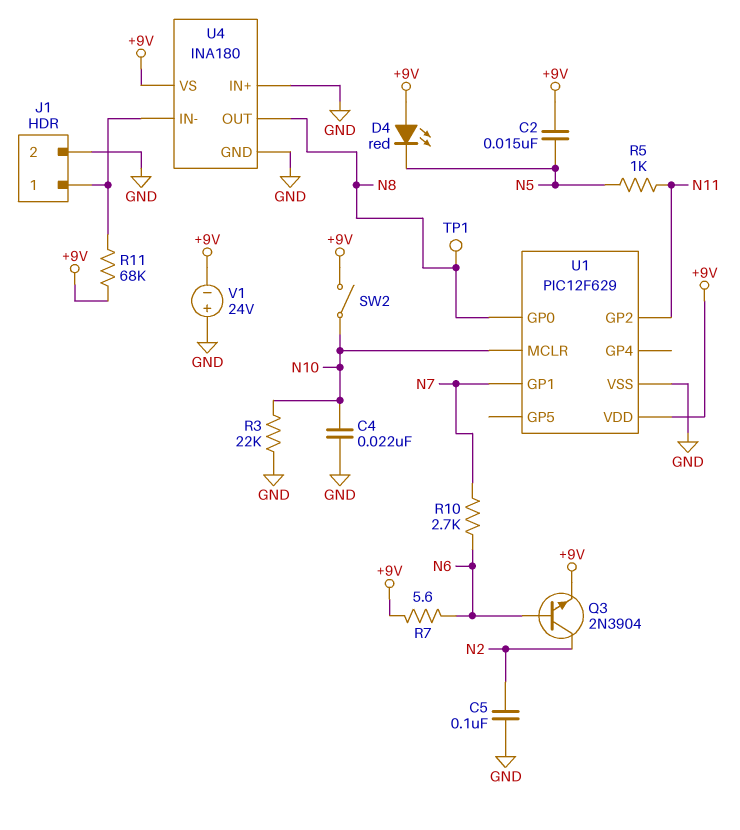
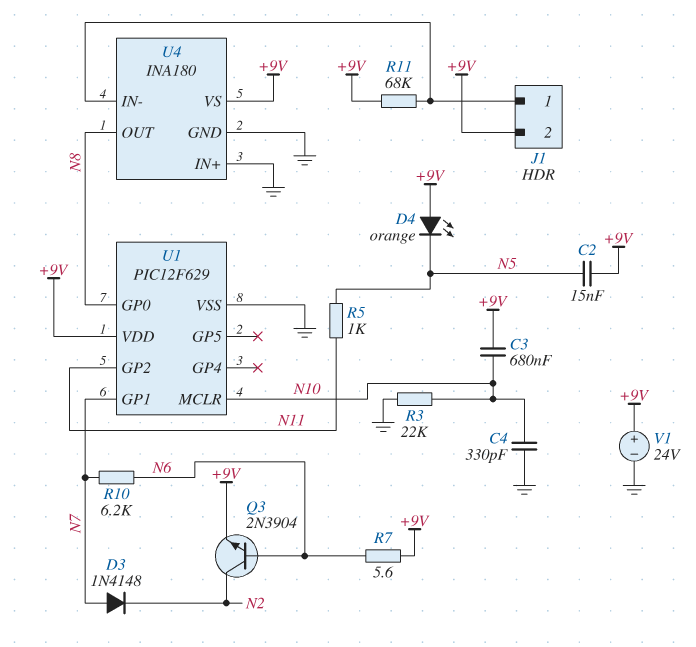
C3: none -> 680nF (+9V, N10)
C4: 22nF (GND, N10) -> 330pF (GND, N10)
C5: 100nF (GND, N2) -> none
D3: none -> diode 1N4148 (A N7, K N2)
D4: LED red (A +9V, K N5) -> LED orange (A +9V, K N5)
J1 pin 2: GND -> +9V
R10: 2.7k (N6, N7) -> 6.2k (N6, N7)
SW2: switch (+9V, N10) -> none
TP1: test point (N8) -> none
V1: 24V (plus GND, minus +9V) -> 24V (plus +9V, minus GND)

